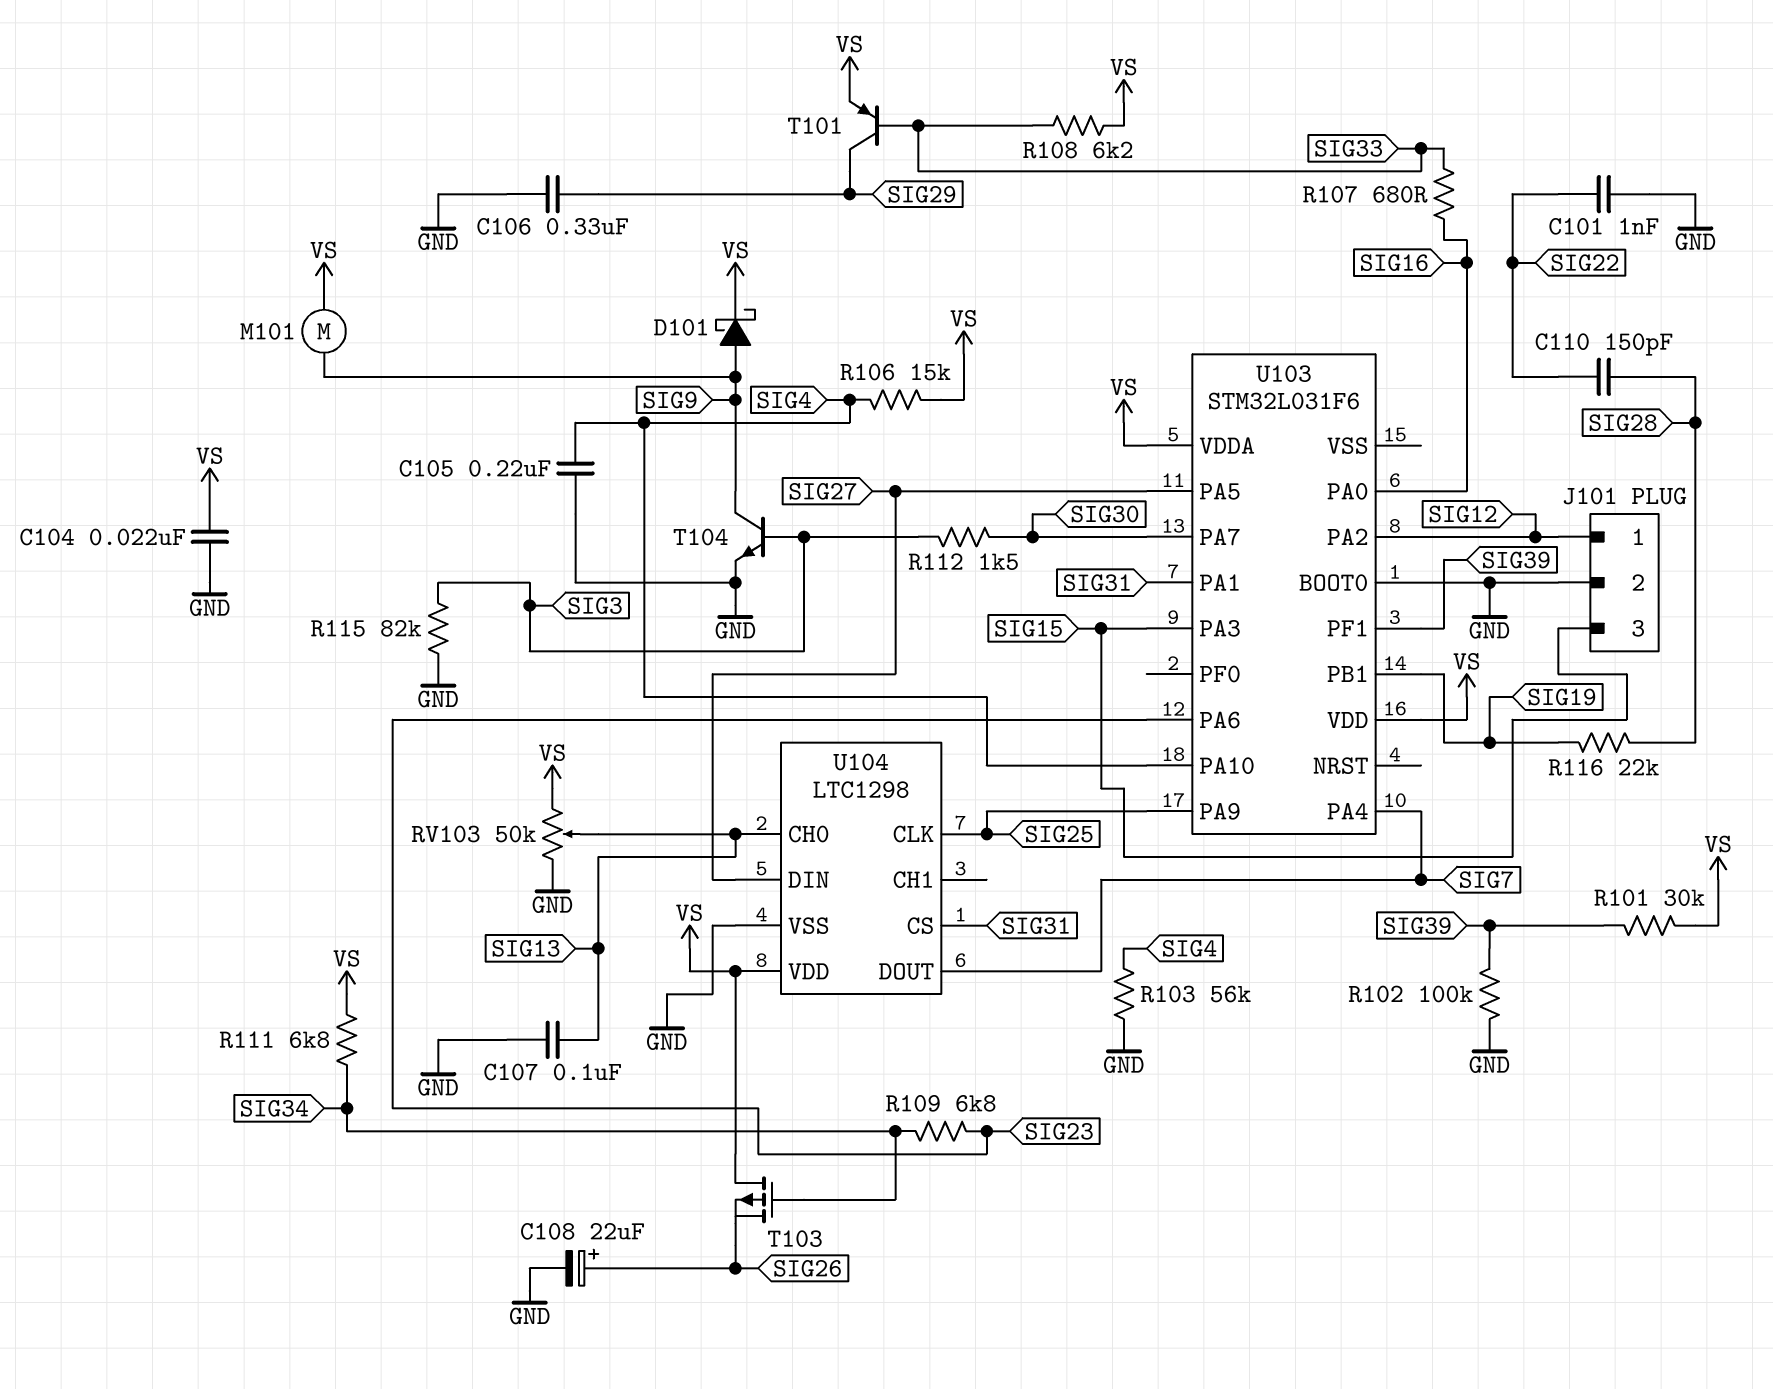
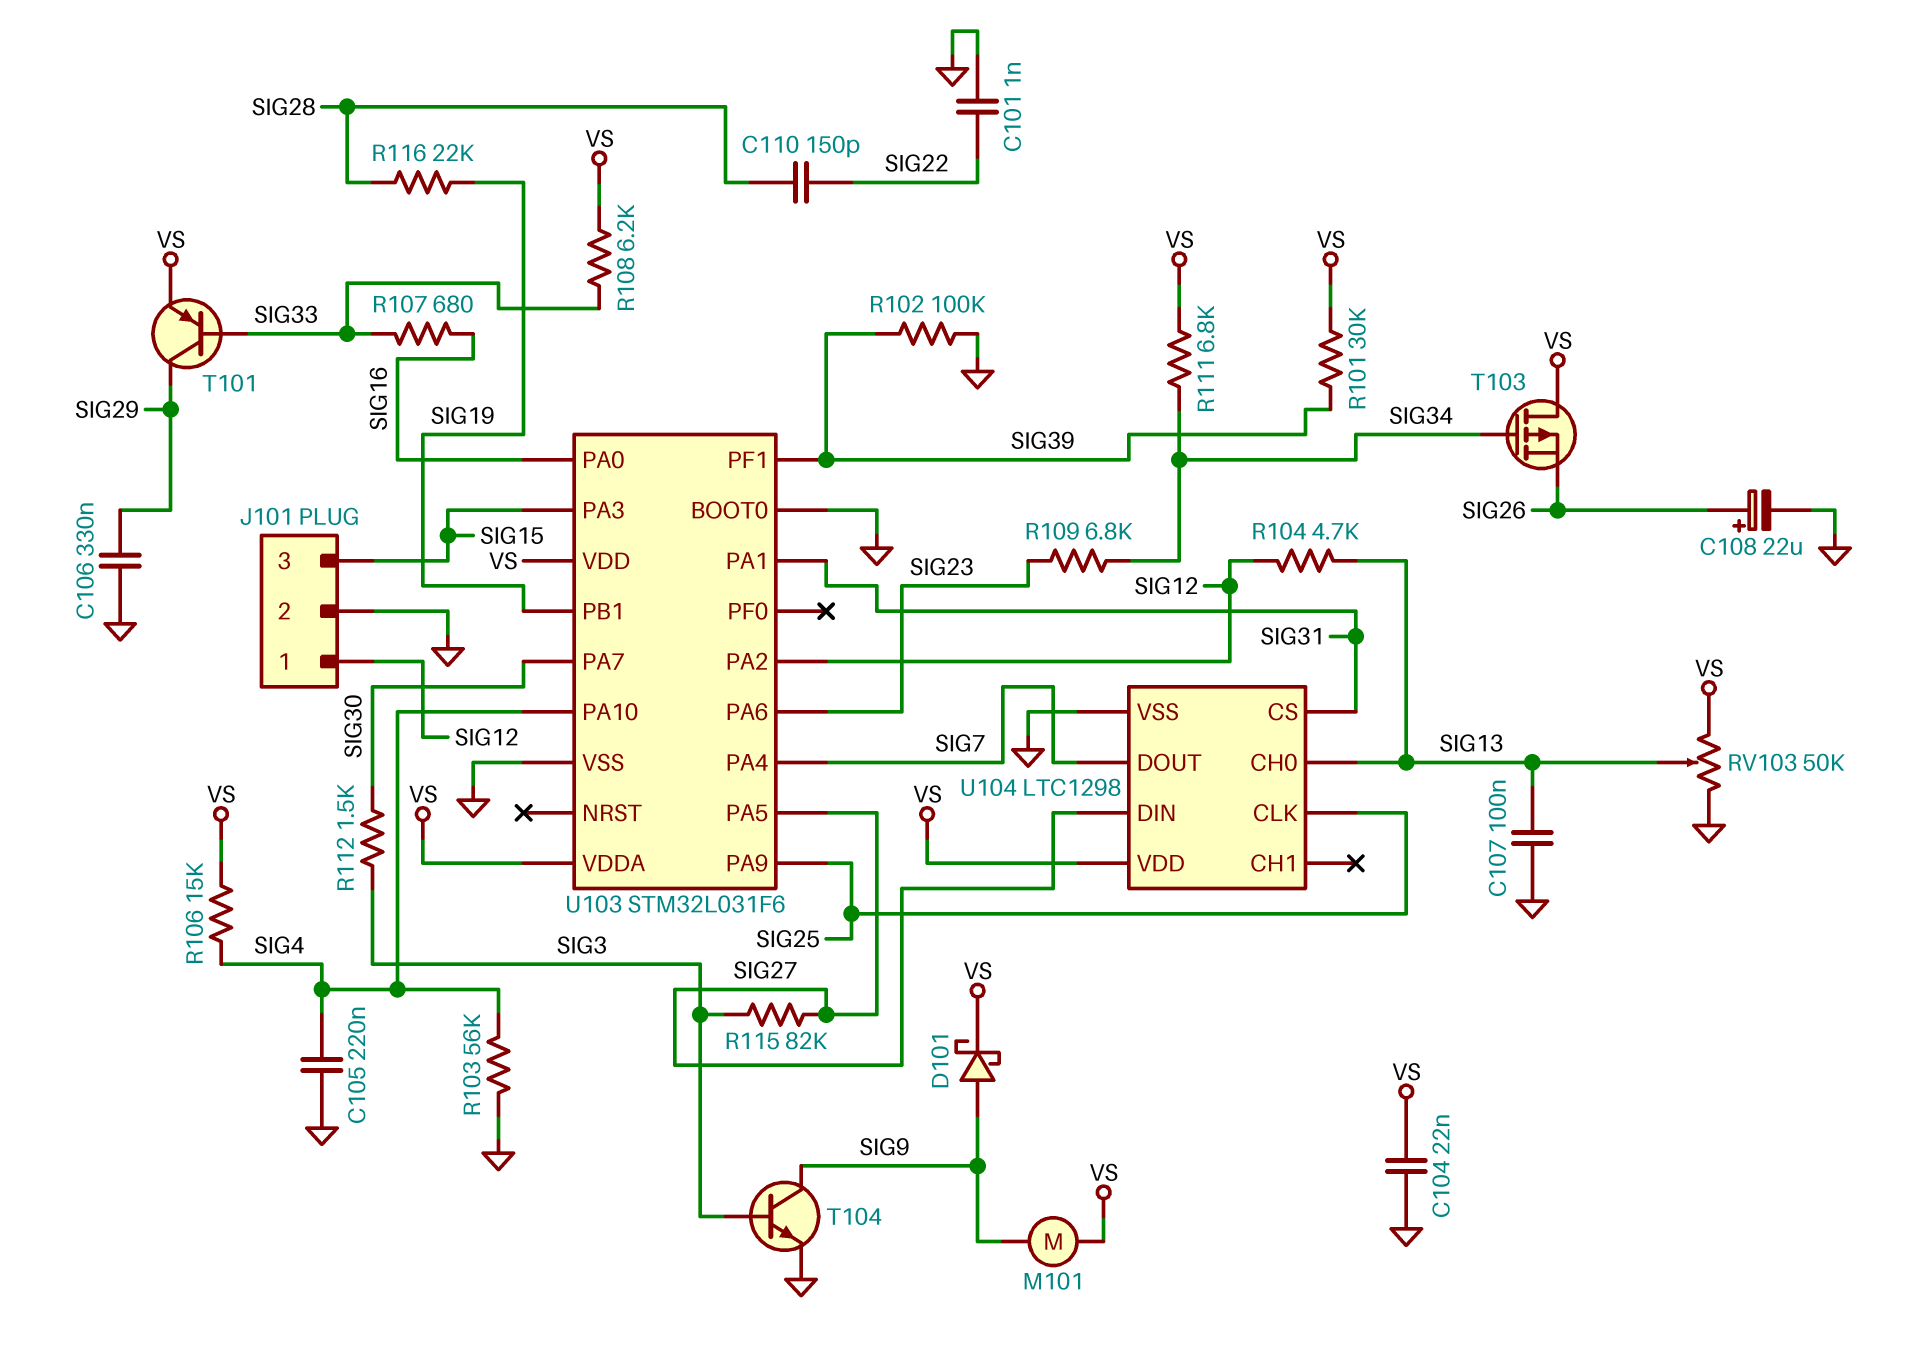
R104: none -> 4.7k (SIG12, SIG13)
R115: 82k (GND, SIG3) -> 82k (SIG3, SIG27)
U103 pin VSS: none -> GND

